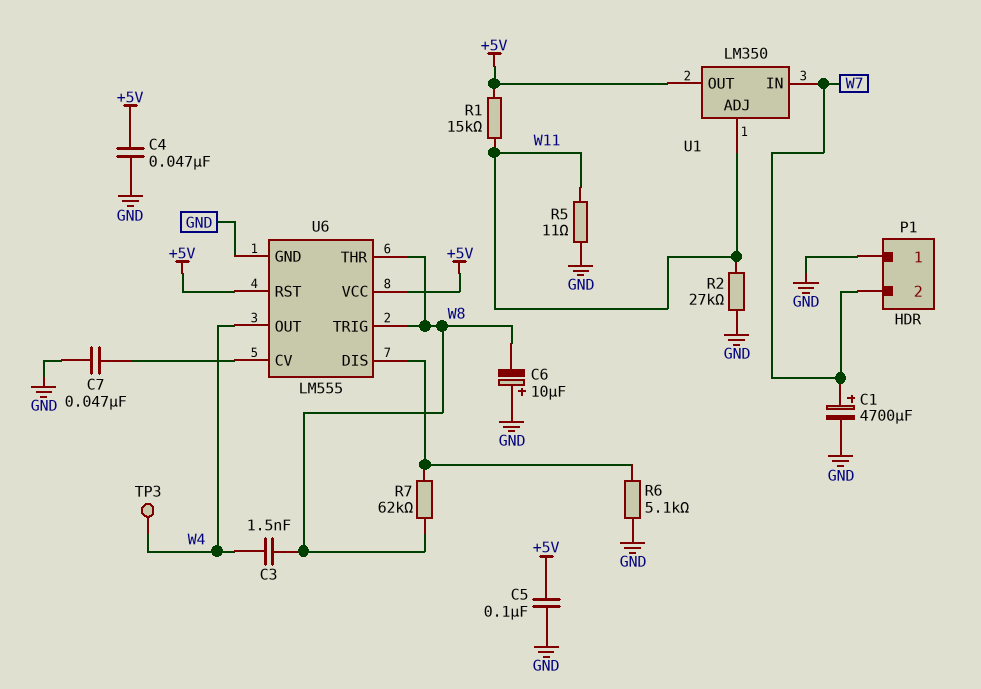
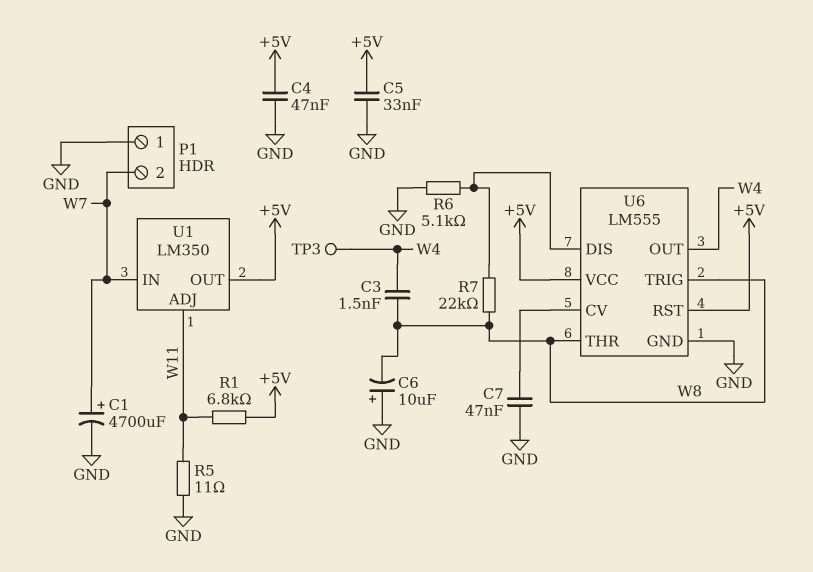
C5: 100nF (+5V, GND) -> 33nF (+5V, GND)
R1: 15k (+5V, W11) -> 6.8k (+5V, W11)
R2: 27k (GND, W11) -> none
R7: 62k (U6/DIS, W8) -> 22k (U6/DIS, W8)

